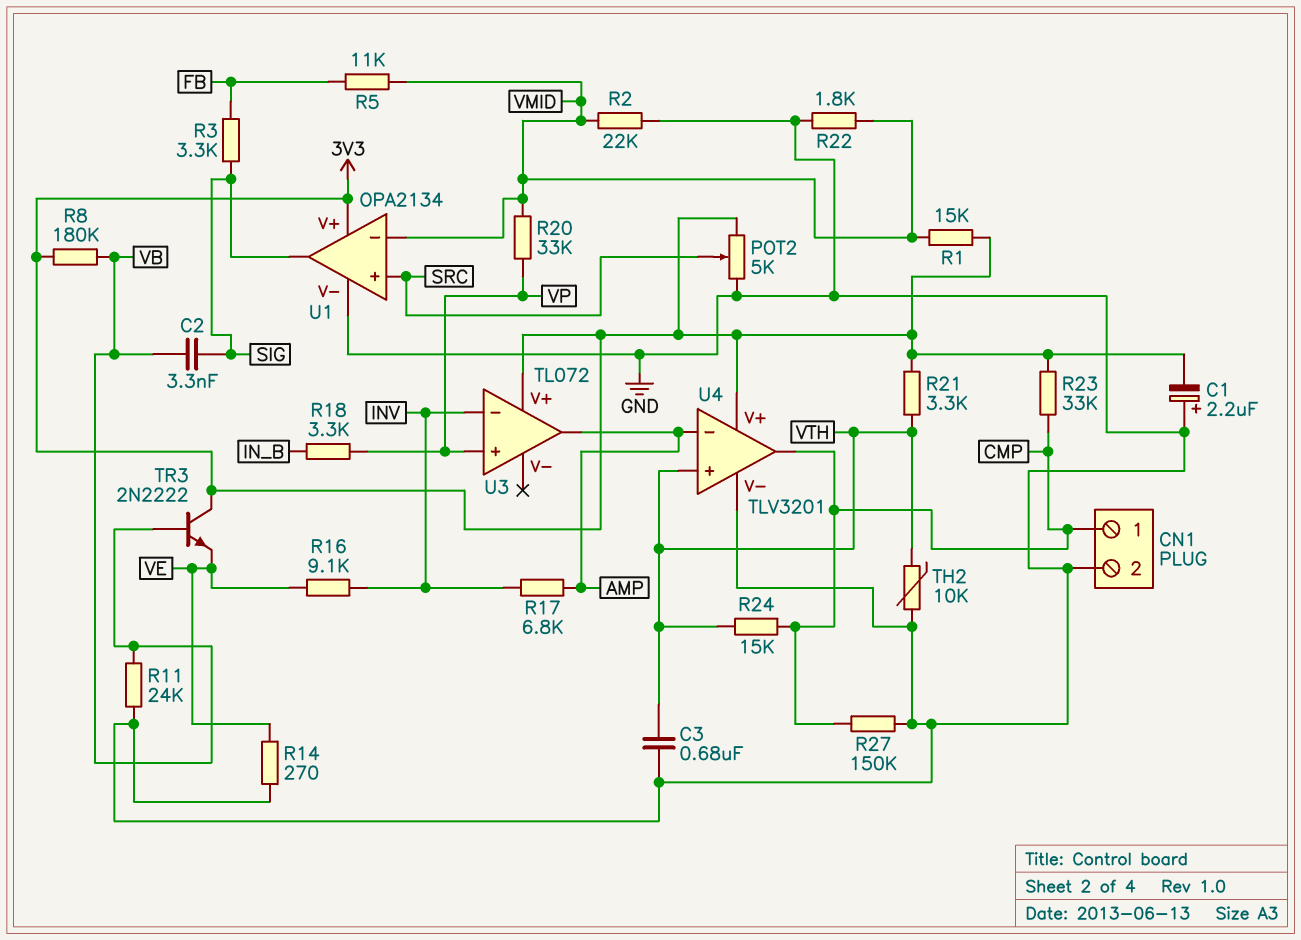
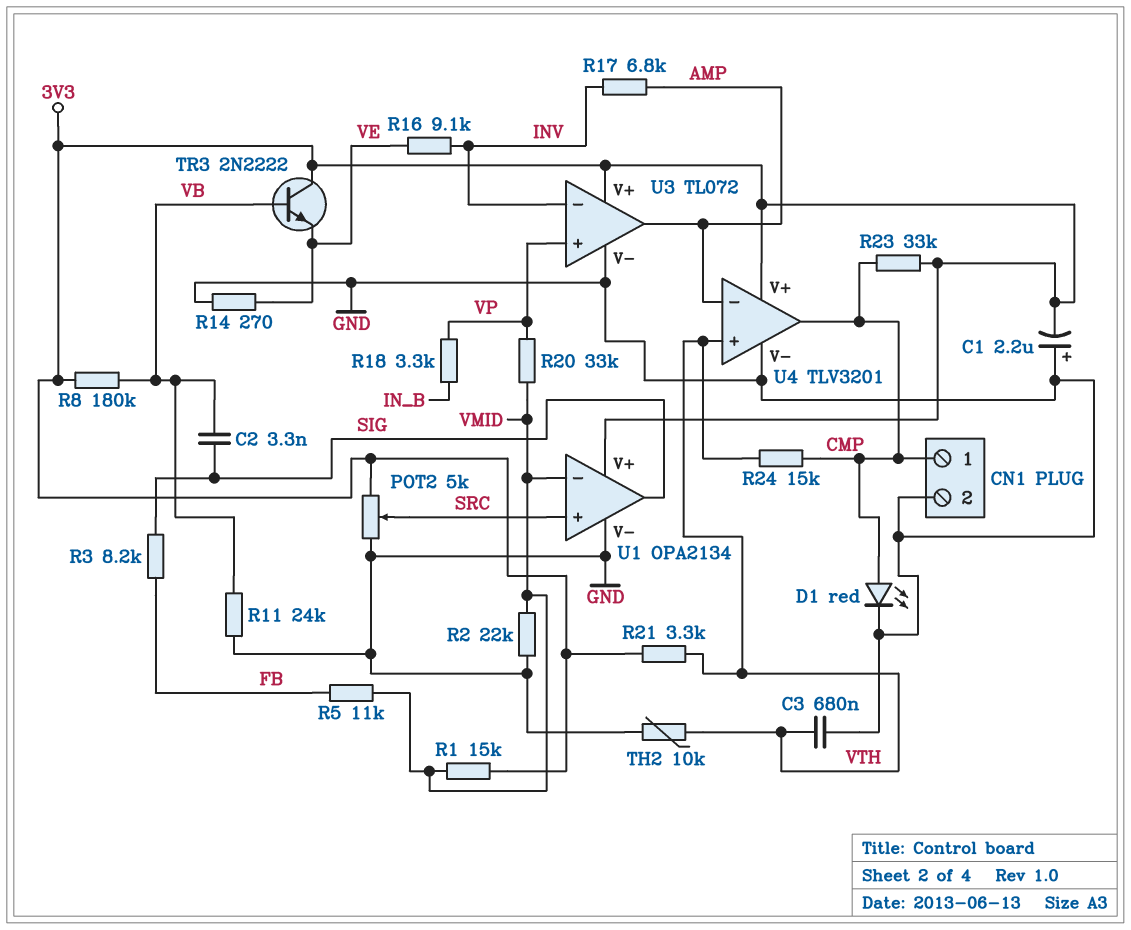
D1: none -> LED red (A CMP, K GND)
R3: 3.3k (FB, SIG) -> 8.2k (FB, SIG)
R22: 1.8k (GND, VMID) -> none
R27: 150k (CMP, GND) -> none
U3 pin V-: none -> GND

